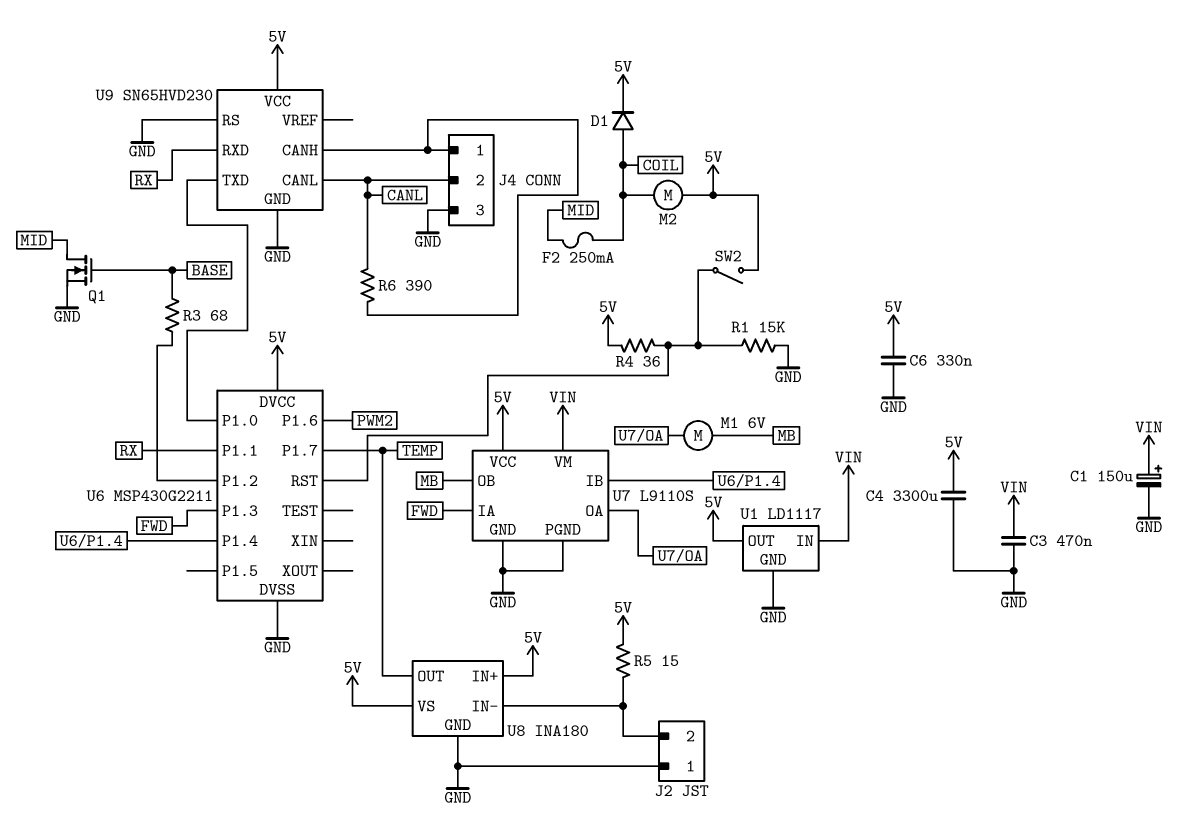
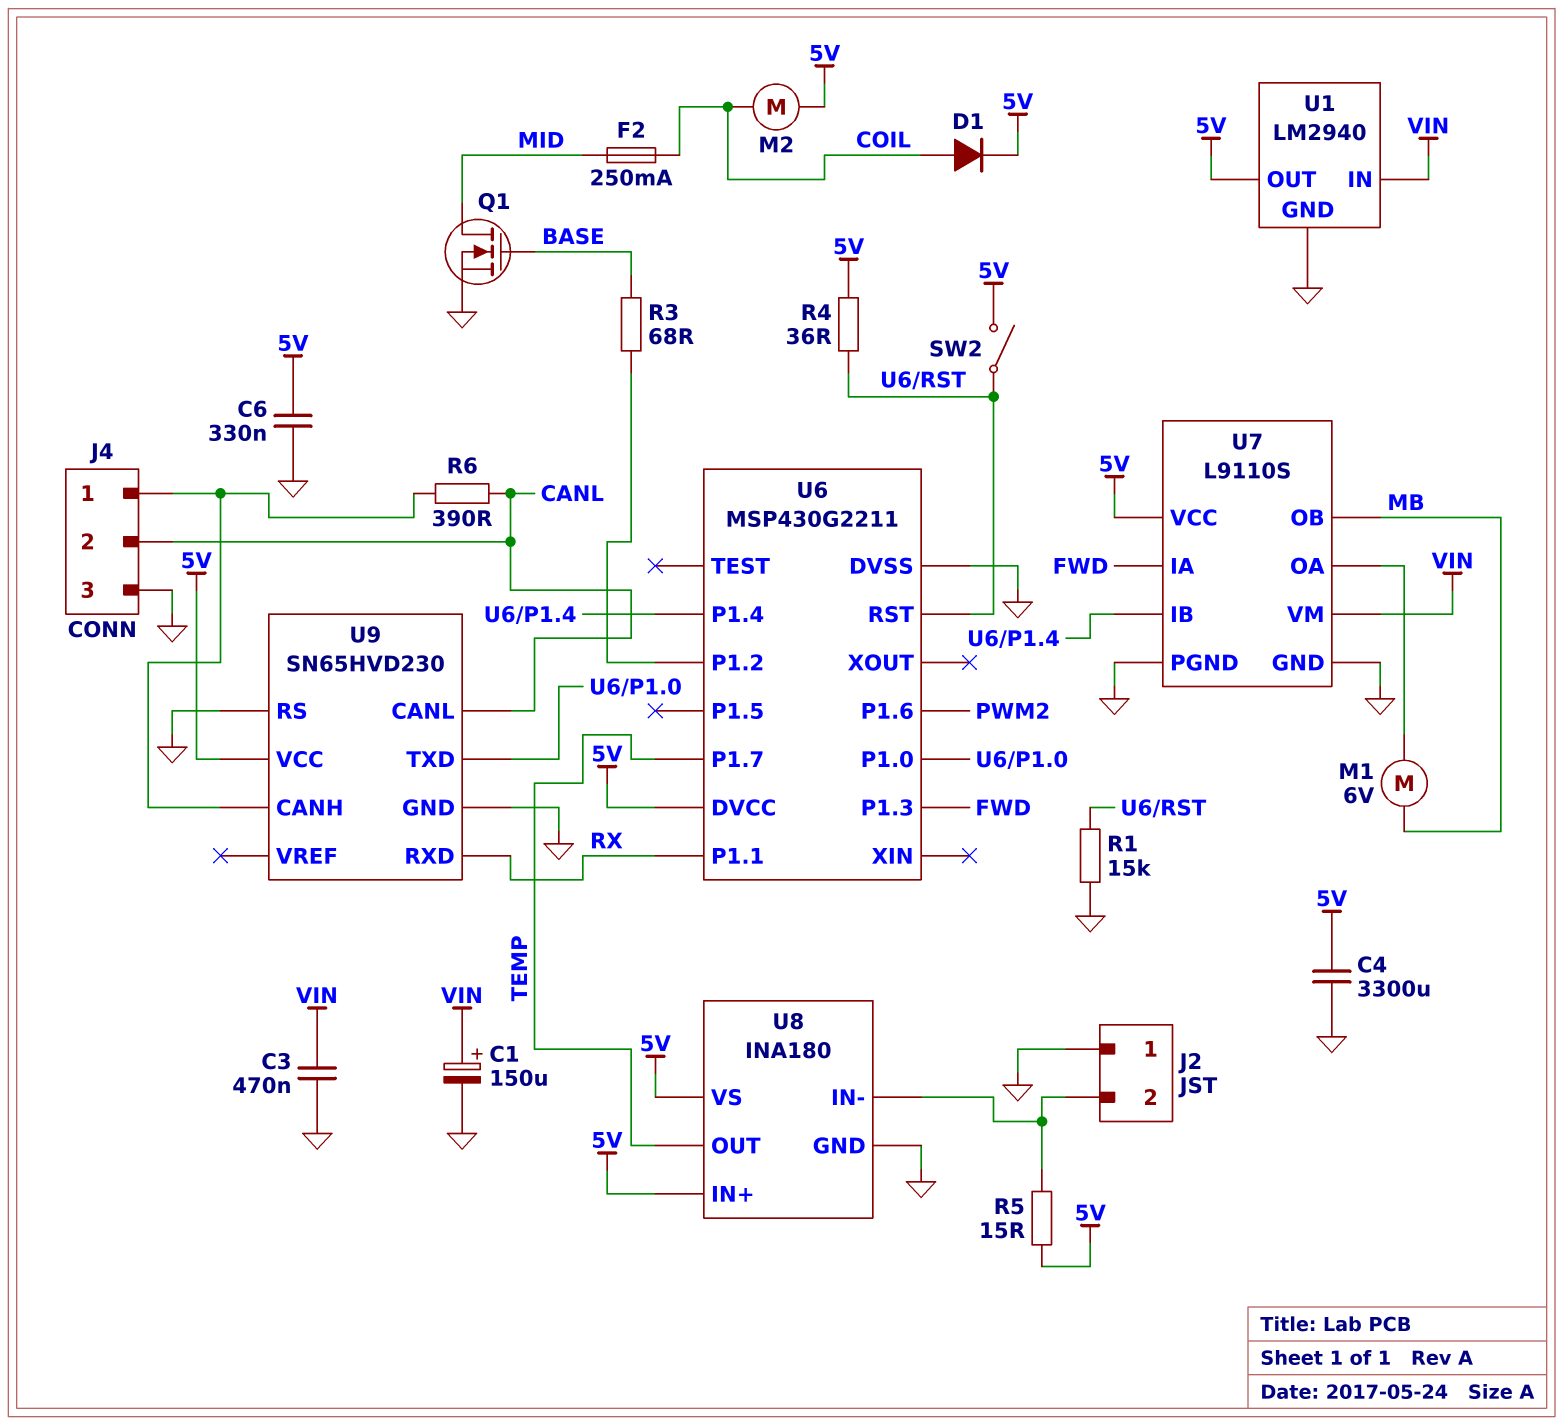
U1: LD1117 -> LM2940

